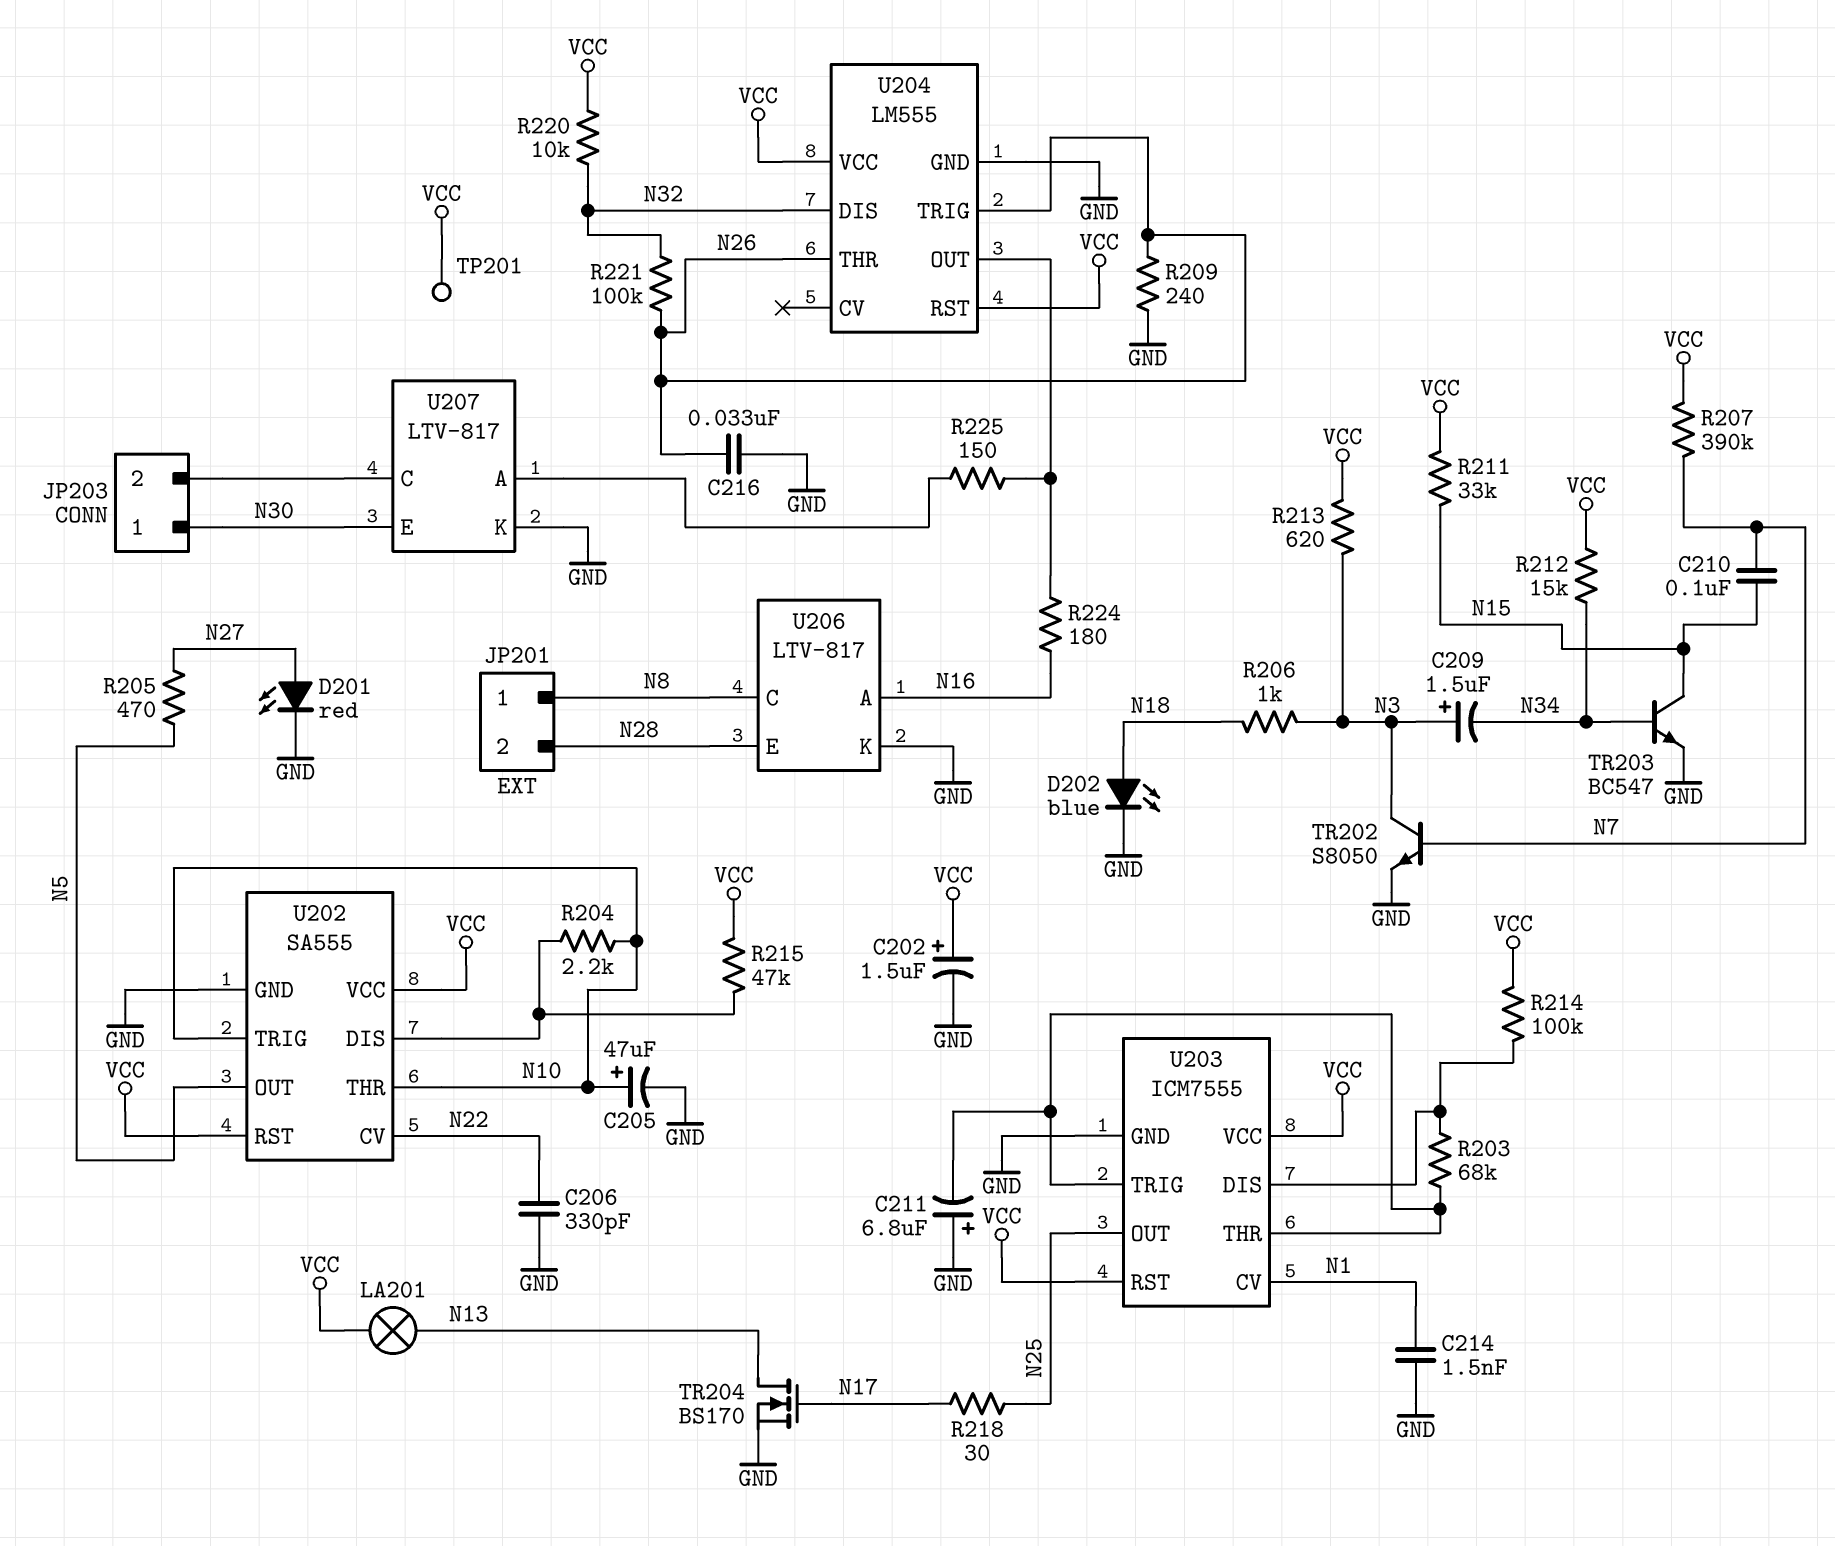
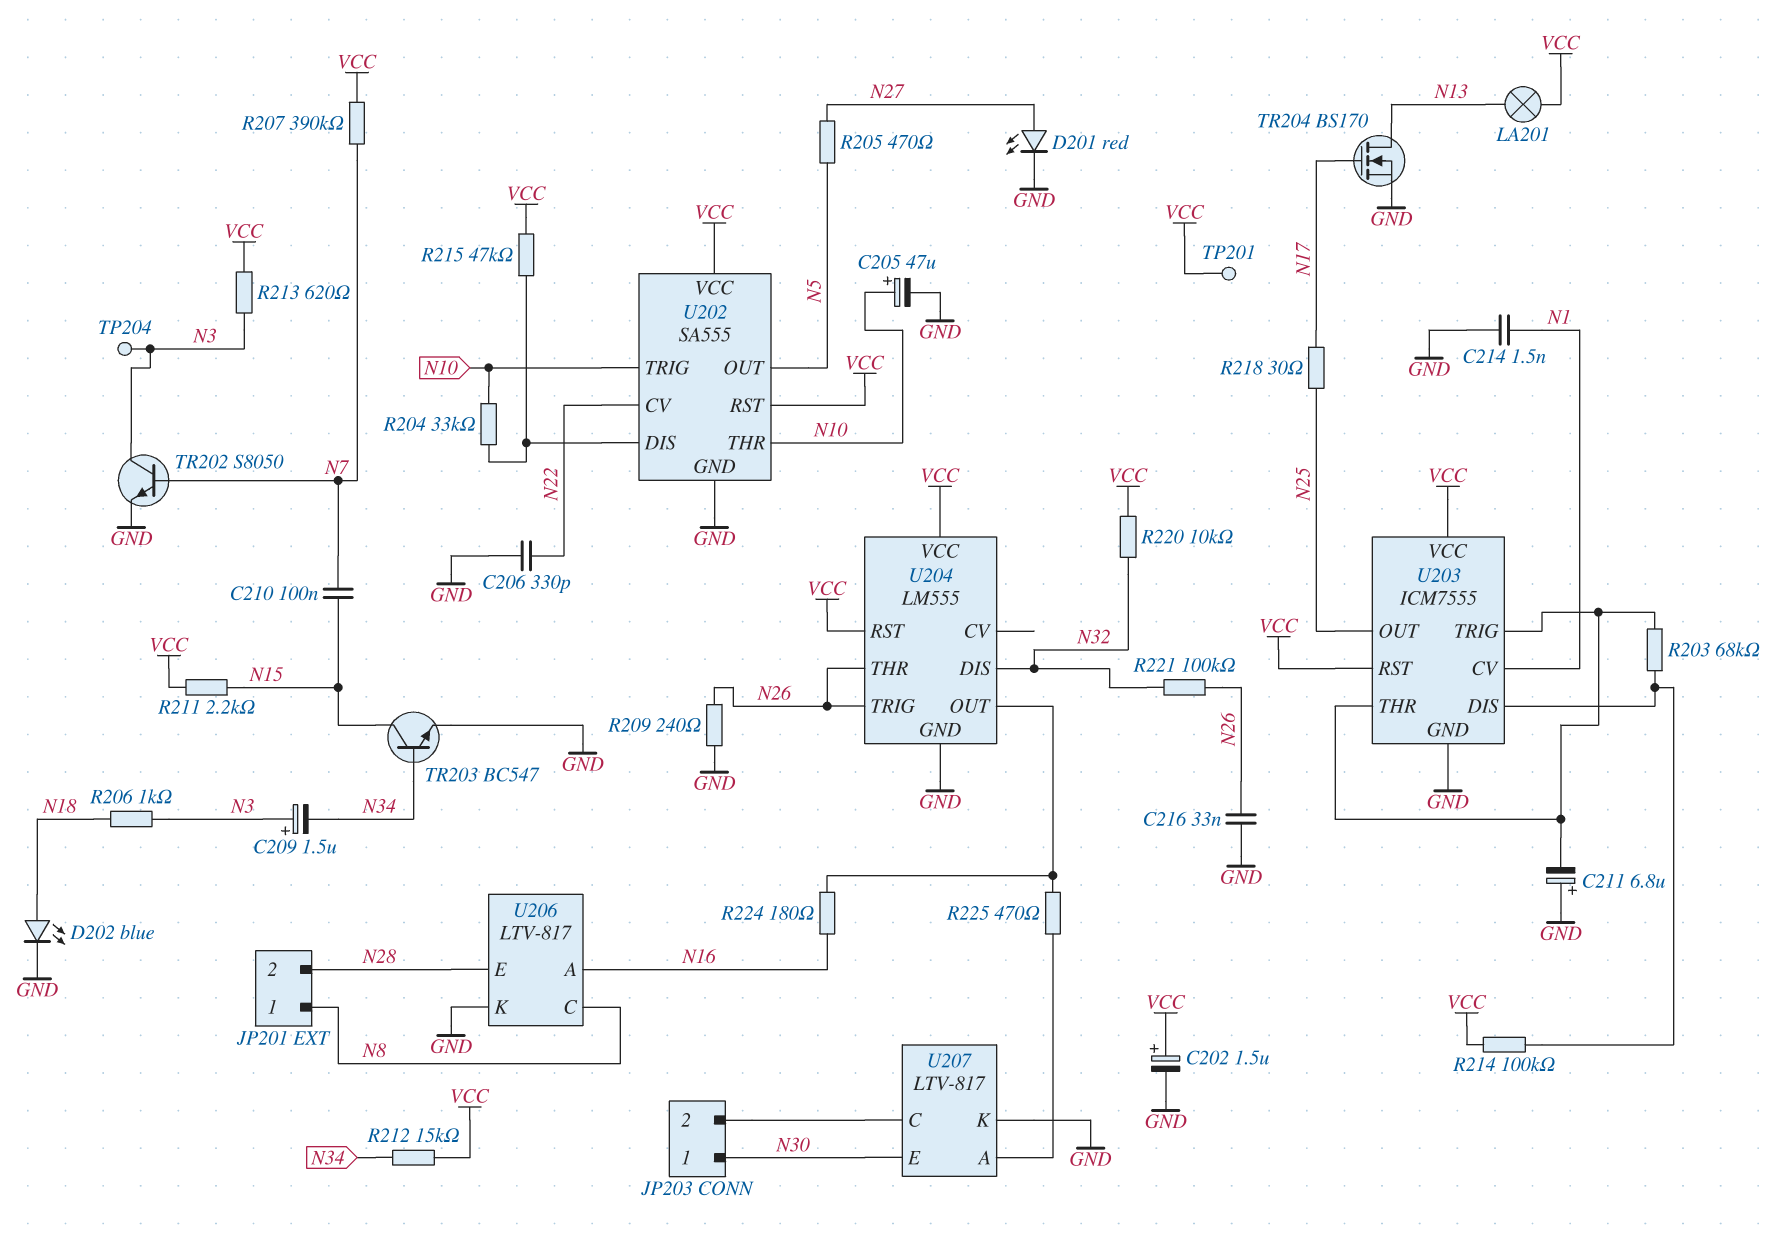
R204: 2.2k (N10, U202/DIS) -> 33k (N10, U202/DIS)
R211: 33k (N15, VCC) -> 2.2k (N15, VCC)
R225: 150 (U204/OUT, U207/A) -> 470 (U204/OUT, U207/A)
TP204: none -> test point (N3)

